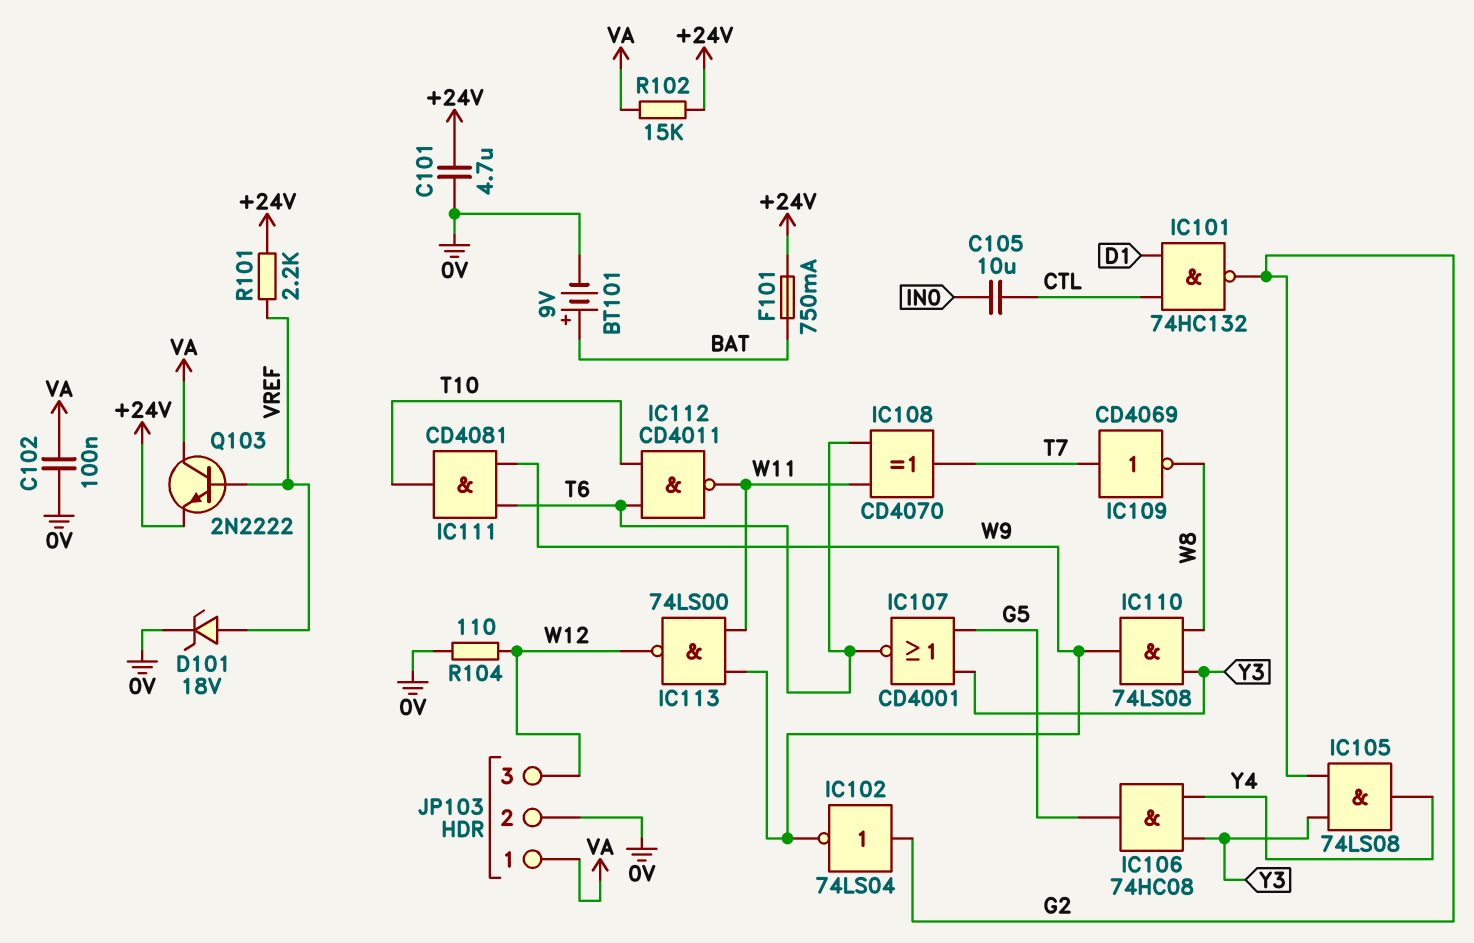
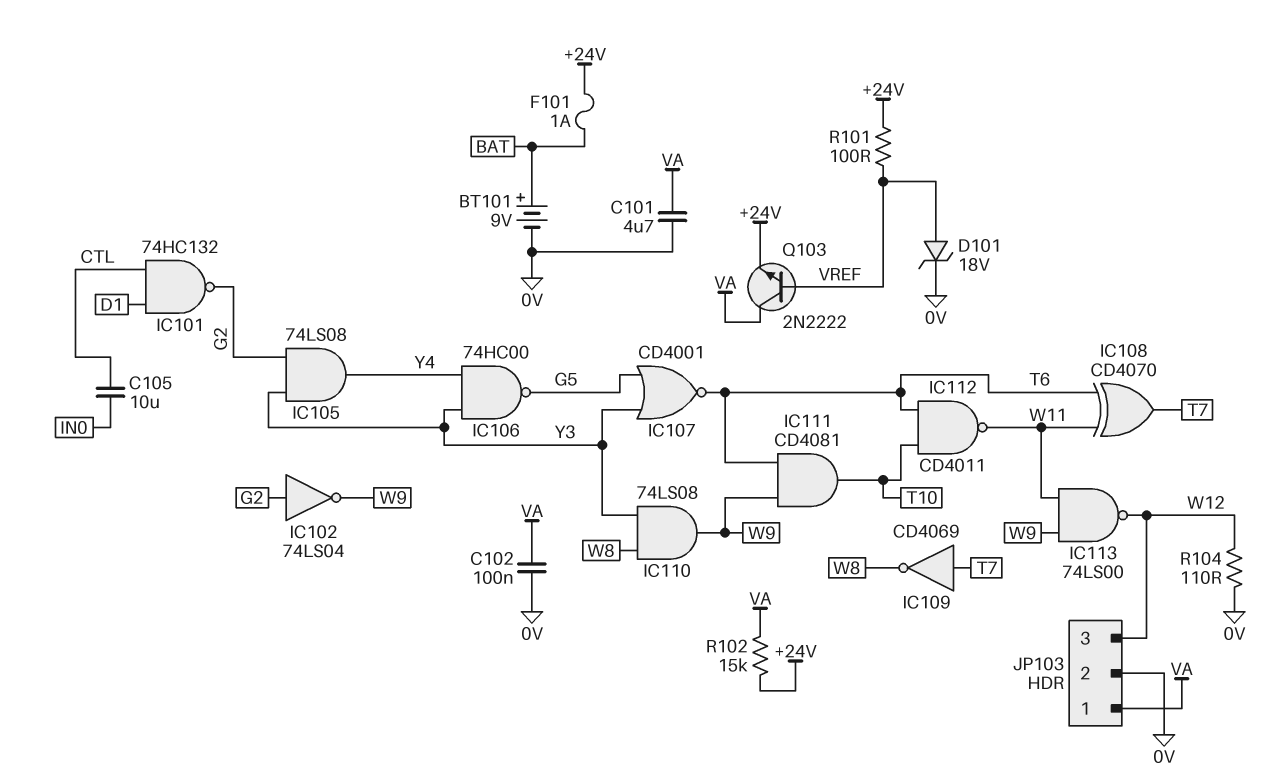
C101: 4.7uF (+24V, 0V) -> 4.7uF (0V, VA)
F101: 750mA (+24V, BAT) -> 1A (+24V, BAT)
IC106: AND 74HC08 (in Y3, in Y4, out G5) -> NAND 74HC00 (in Y3, in Y4, out G5)
R101: 2.2k (+24V, VREF) -> 100 (+24V, VREF)

